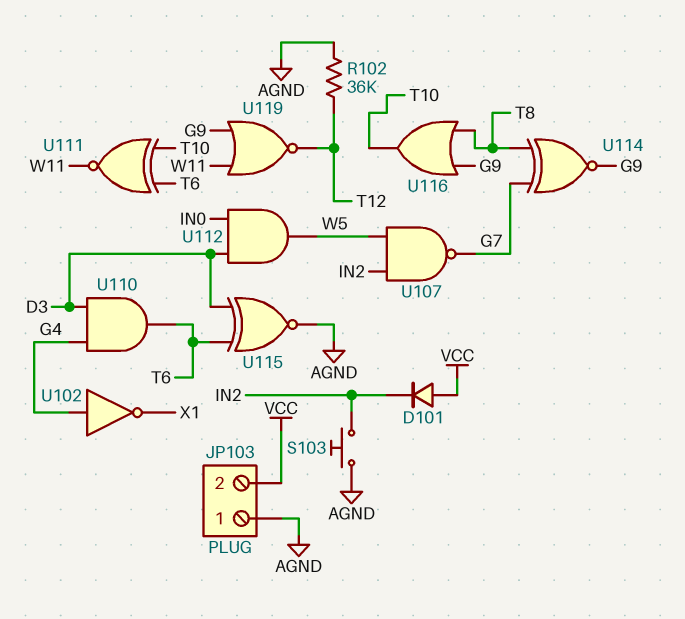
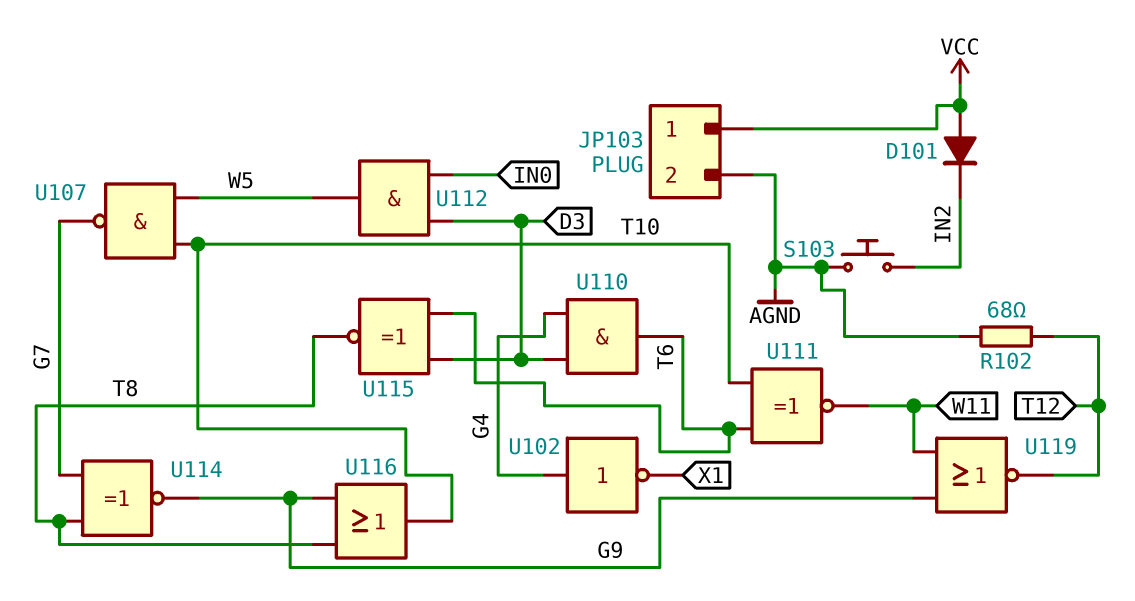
JP103 pin 1: AGND -> VCC
JP103 pin 2: VCC -> AGND
R102: 36k (AGND, T12) -> 68 (AGND, T12)
U107: NAND (in IN2, in W5, out G7) -> NAND (in T10, in W5, out G7)
U115: XNOR (in D3, in T6, out AGND) -> XNOR (in D3, in T6, out T8)

